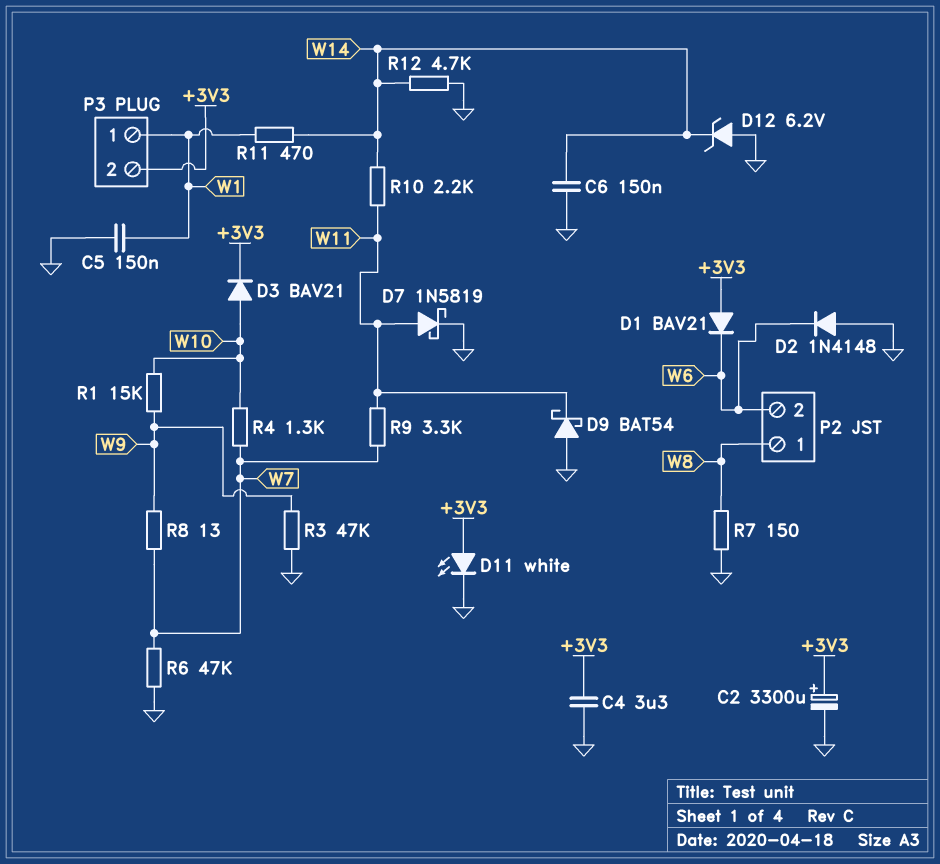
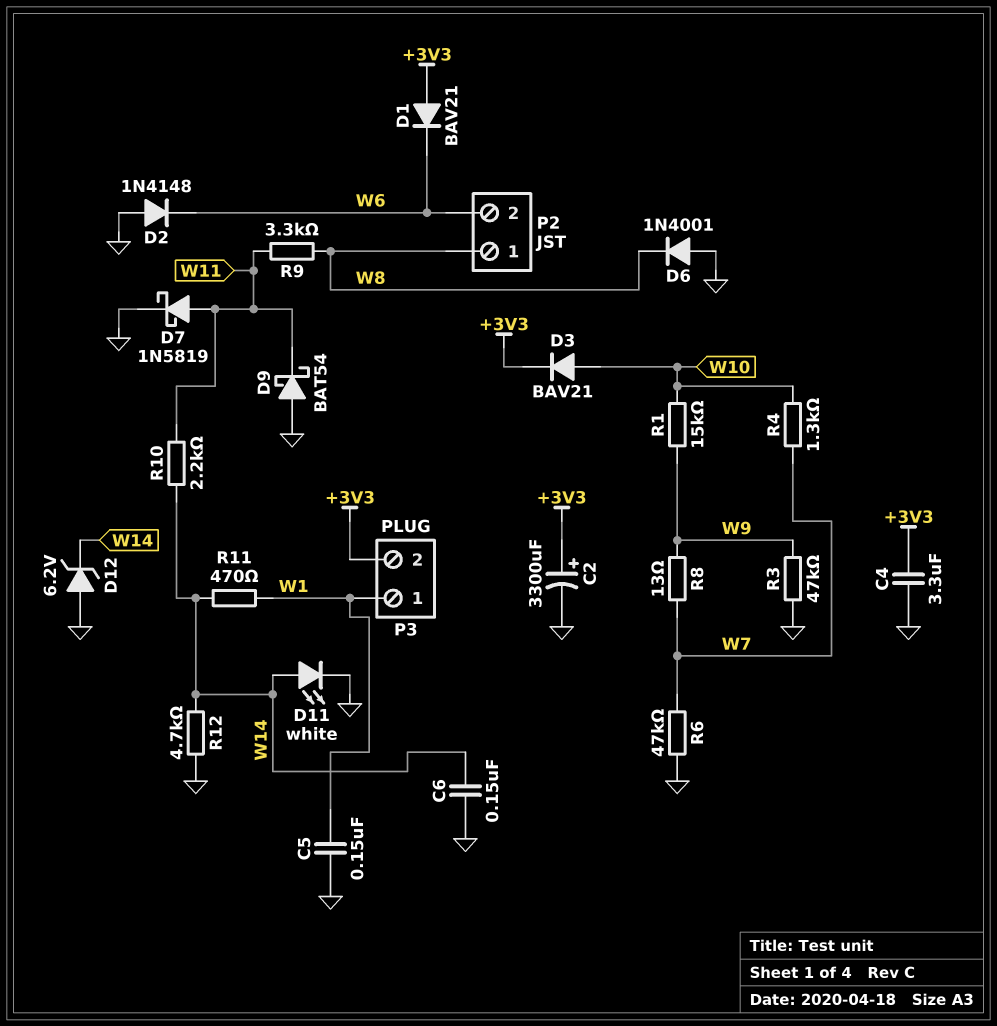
D6: none -> diode 1N4001 (A GND, K W8)
D11: LED white (A +3V3, K GND) -> LED white (A W14, K GND)
R7: 150 (GND, W8) -> none
R9: 3.3k (W7, W11) -> 3.3k (W8, W11)

